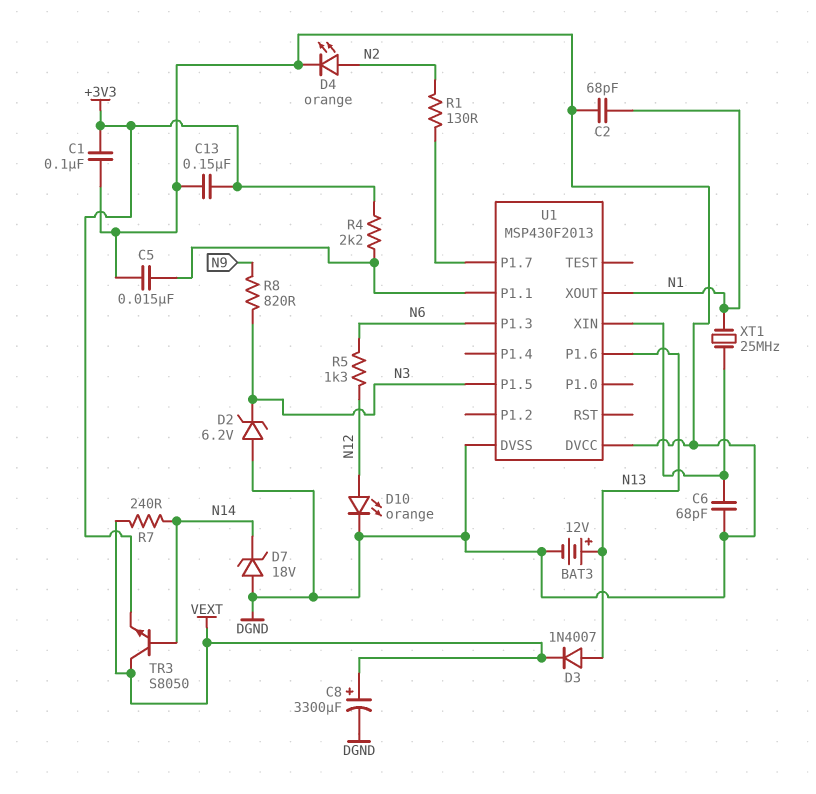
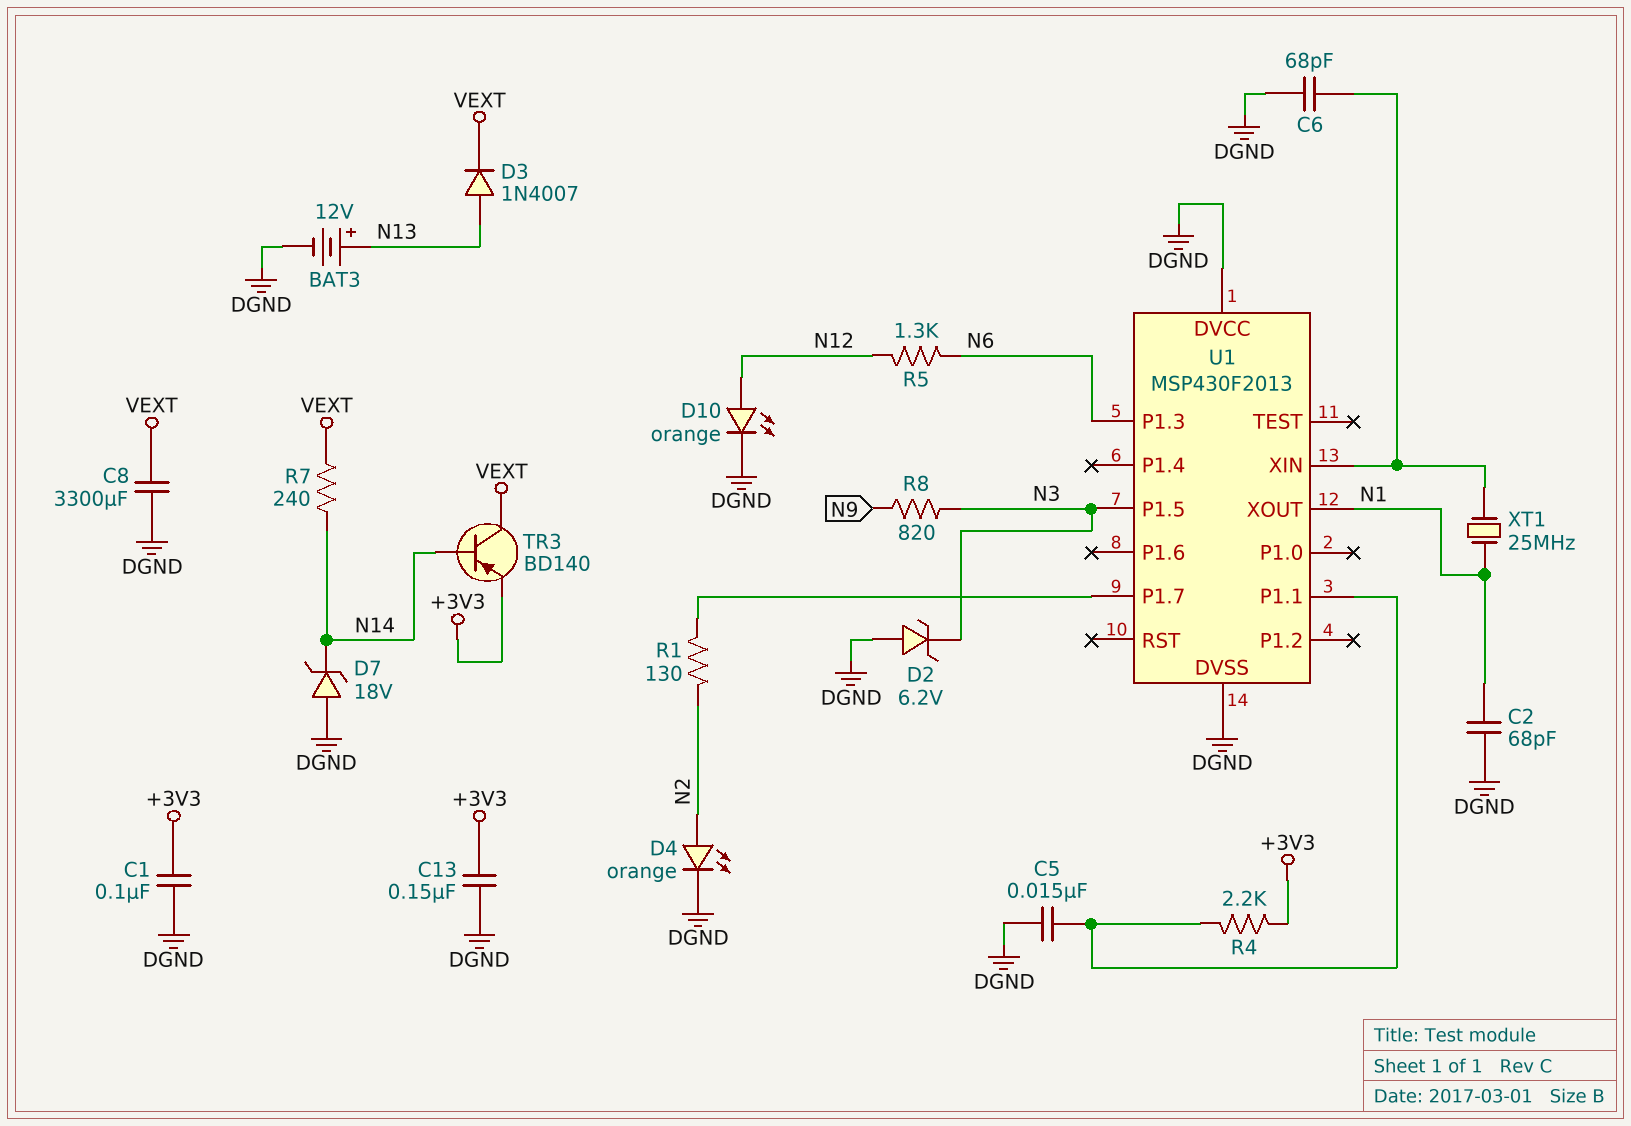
C8: 3300uF (plus VEXT, minus DGND) -> 3300uF (DGND, VEXT)
TR3: NPN S8050 (B N14, C VEXT, E +3V3) -> PNP BD140 (B N14, C VEXT, E +3V3)
U1 pin P1.6: N13 -> none

